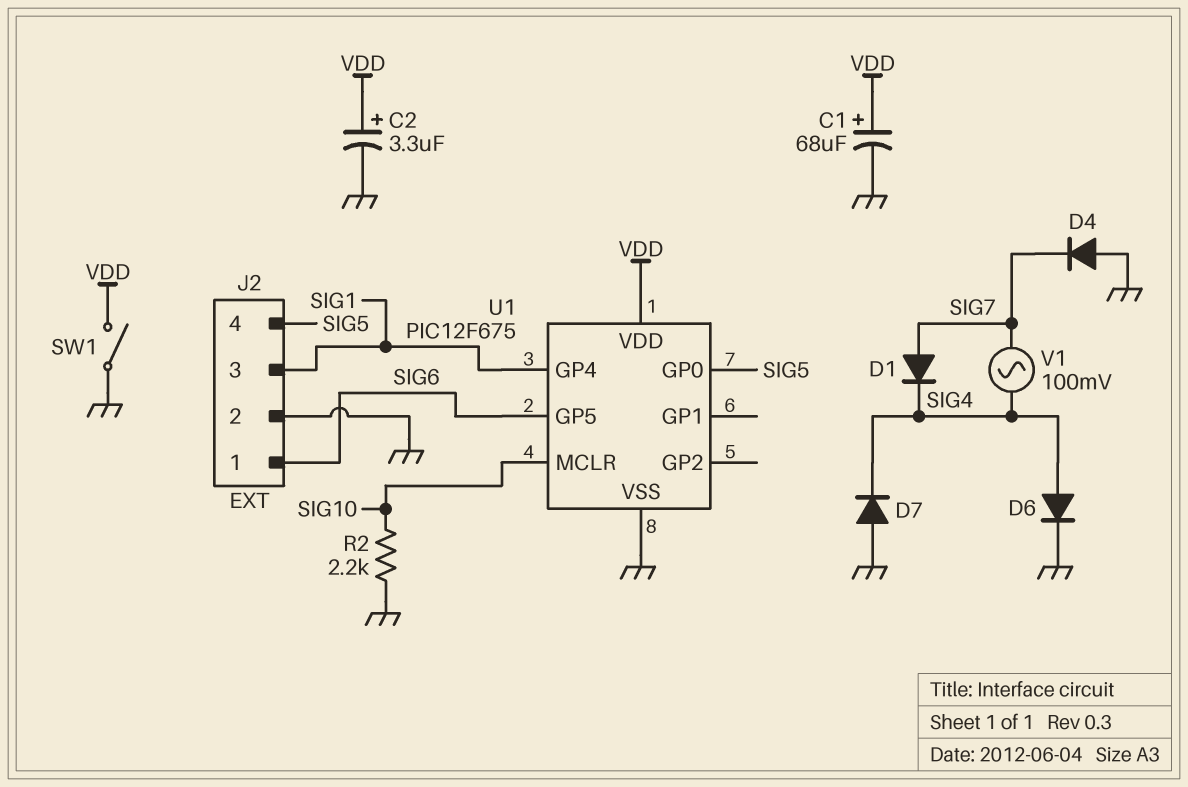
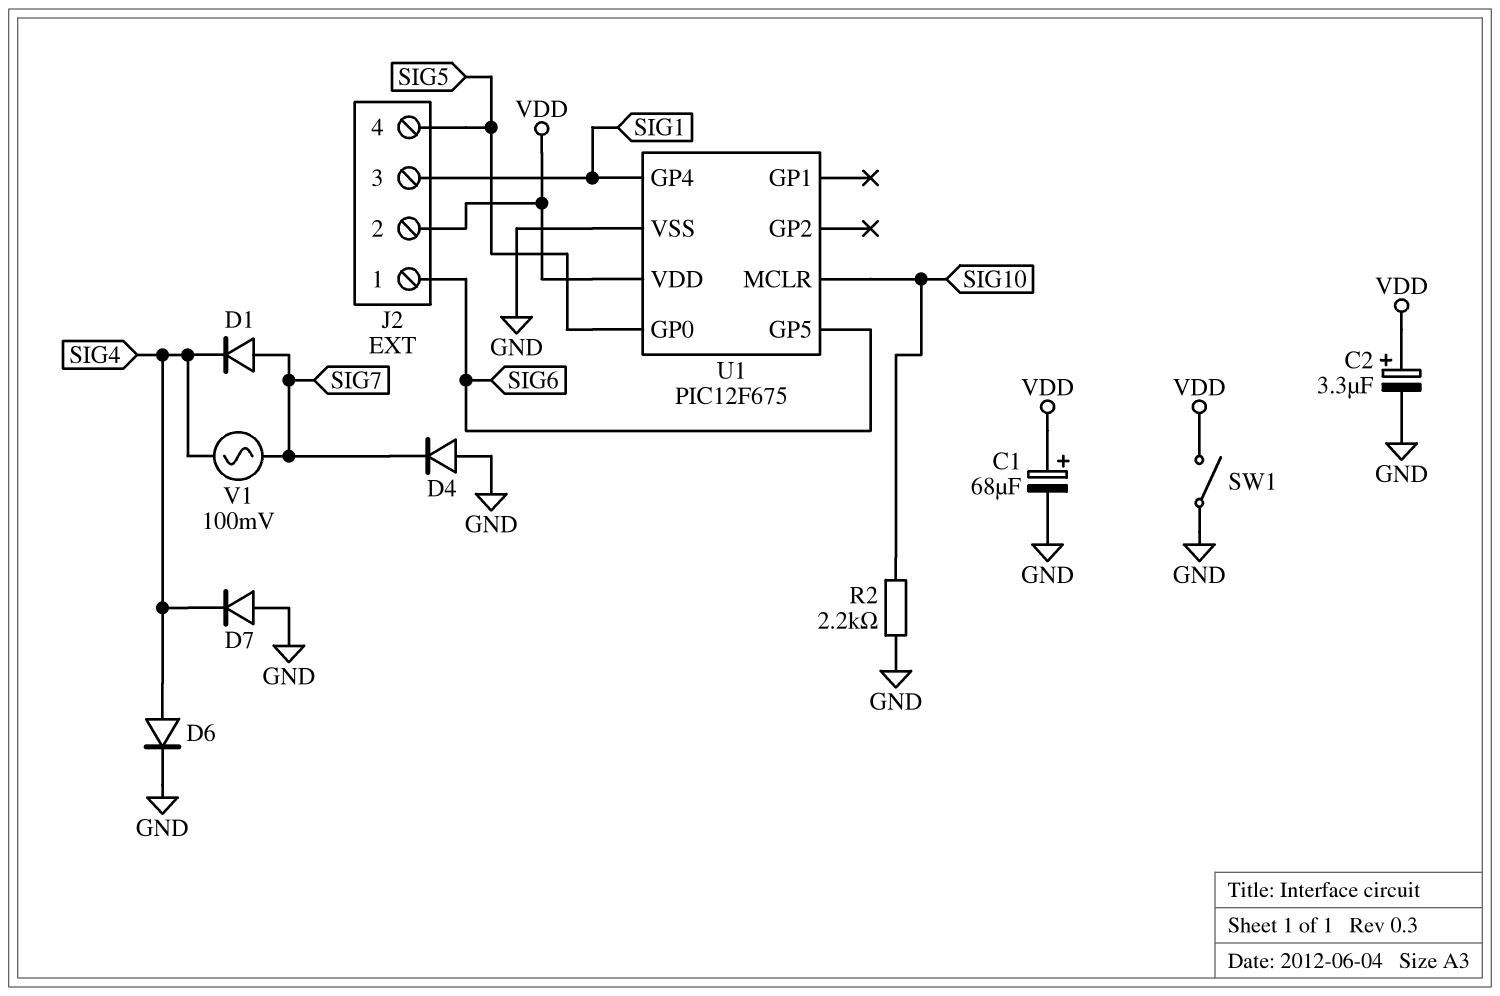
J2 pin 2: GND -> VDD

